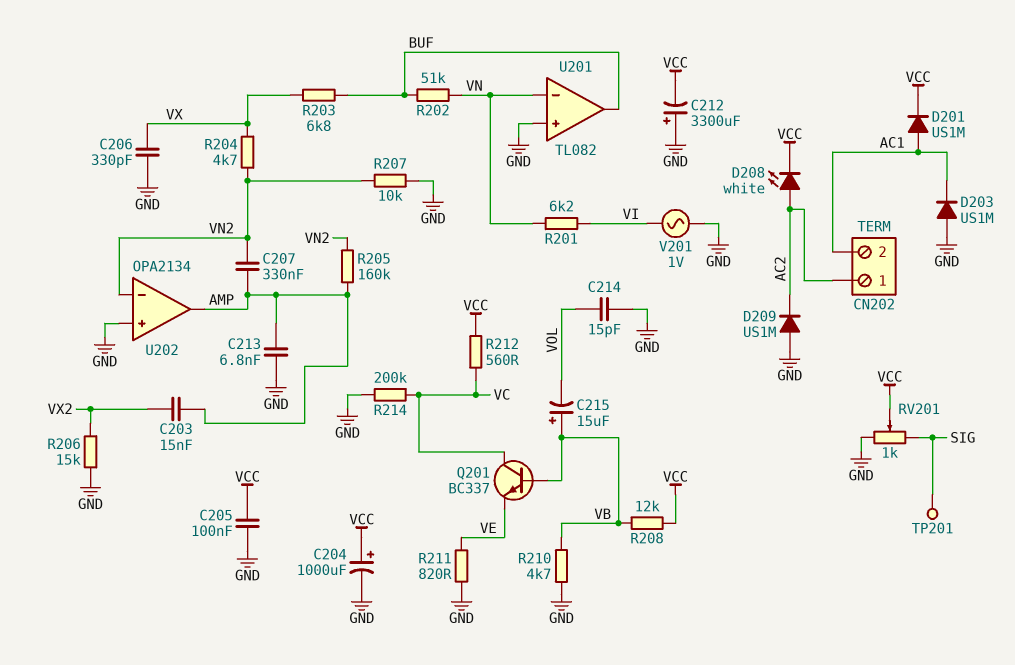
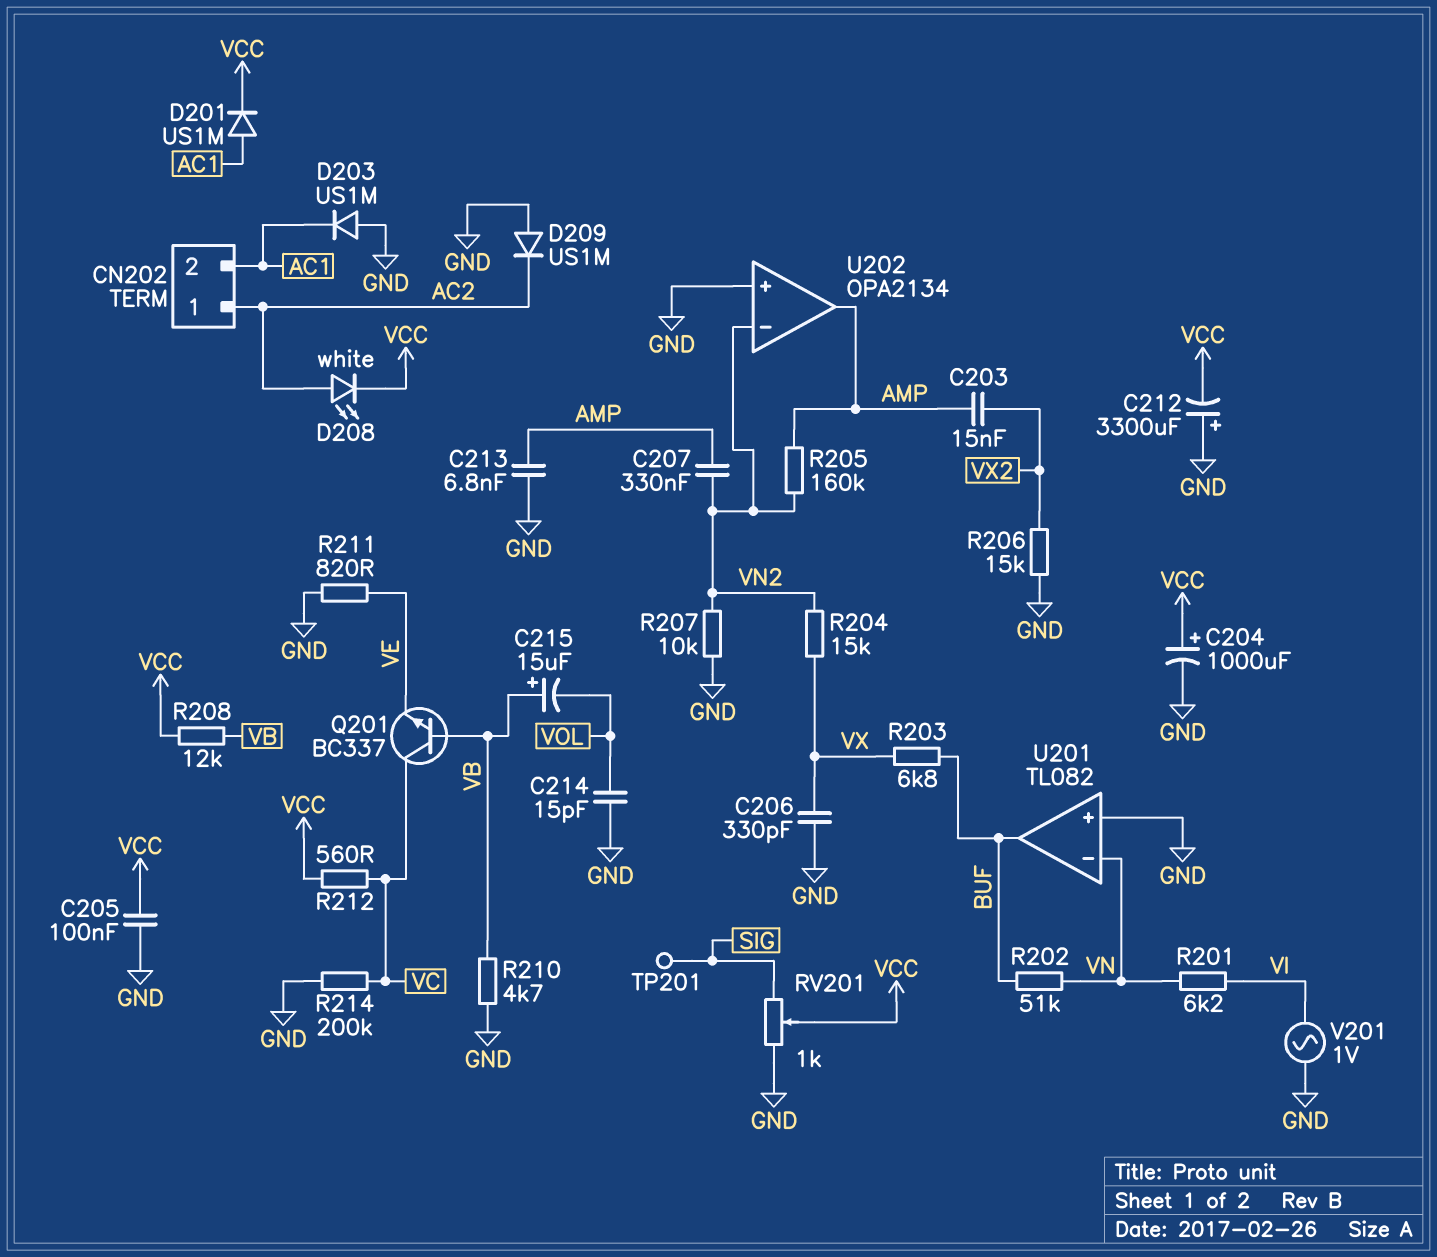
R204: 4.7k (VN2, VX) -> 15k (VN2, VX)

